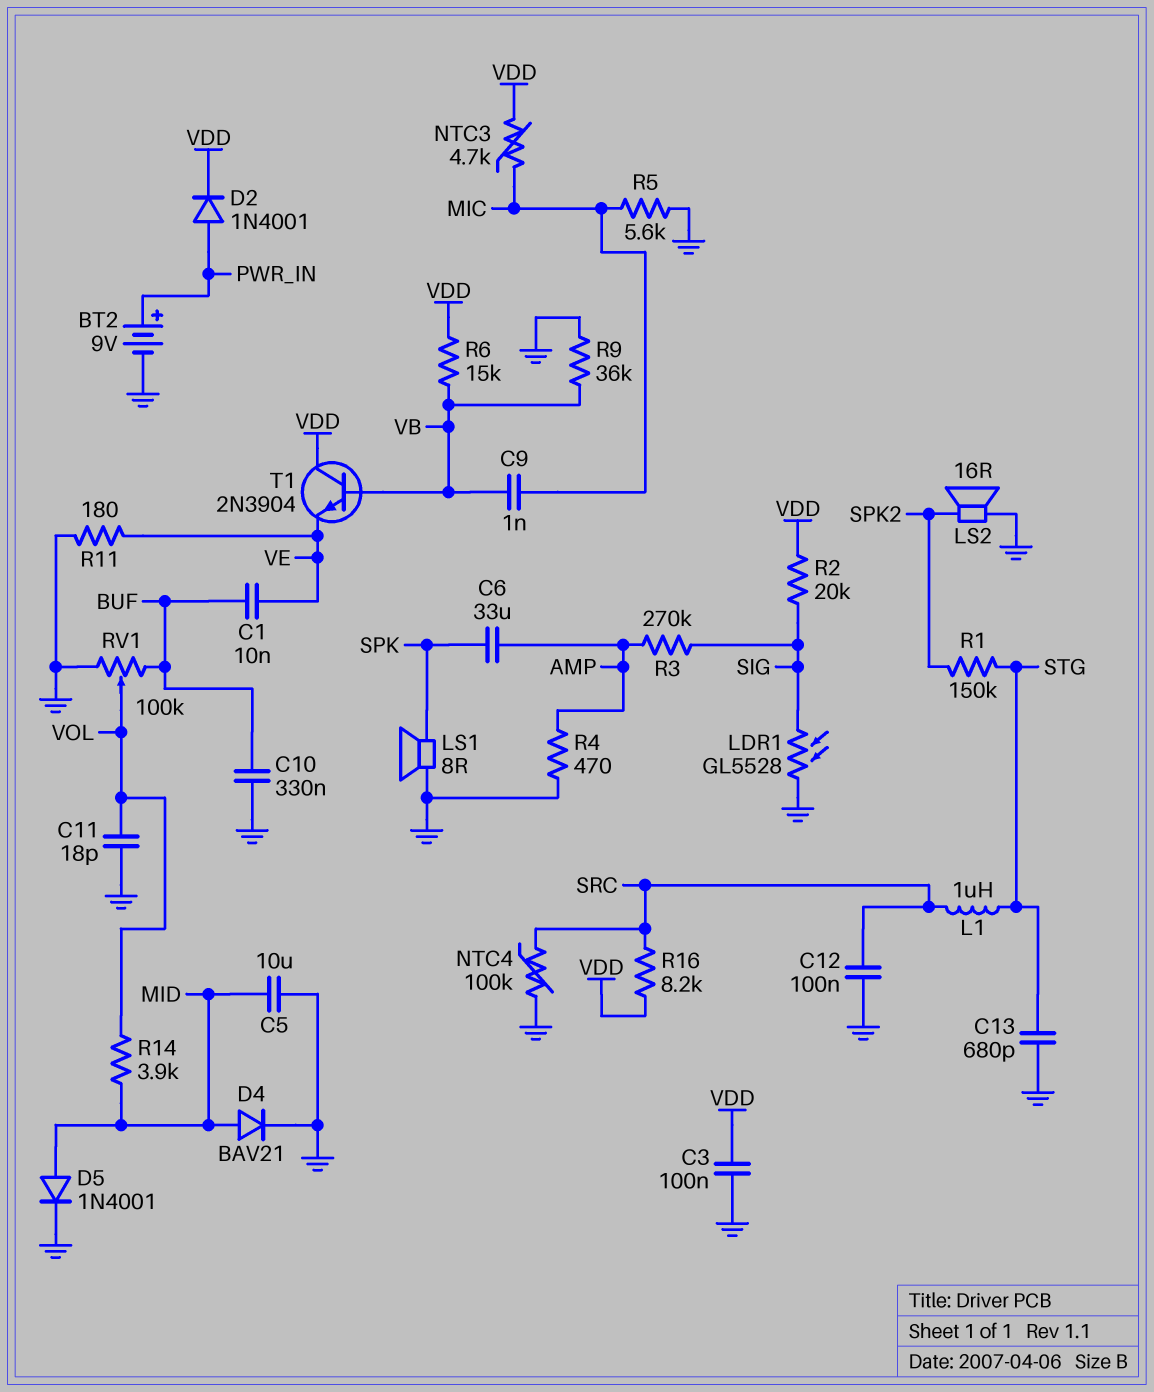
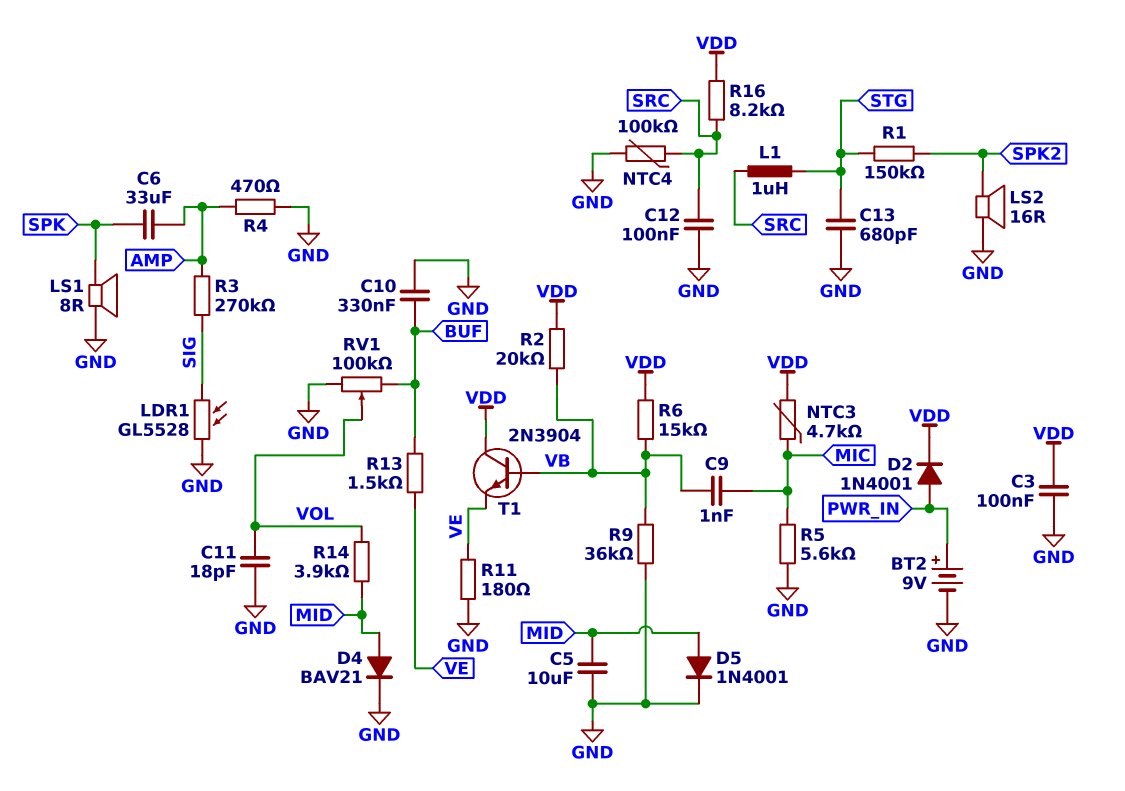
C1: 10nF (BUF, VE) -> none
R2: 20k (SIG, VDD) -> 20k (VB, VDD)
R13: none -> 1.5k (BUF, VE)

